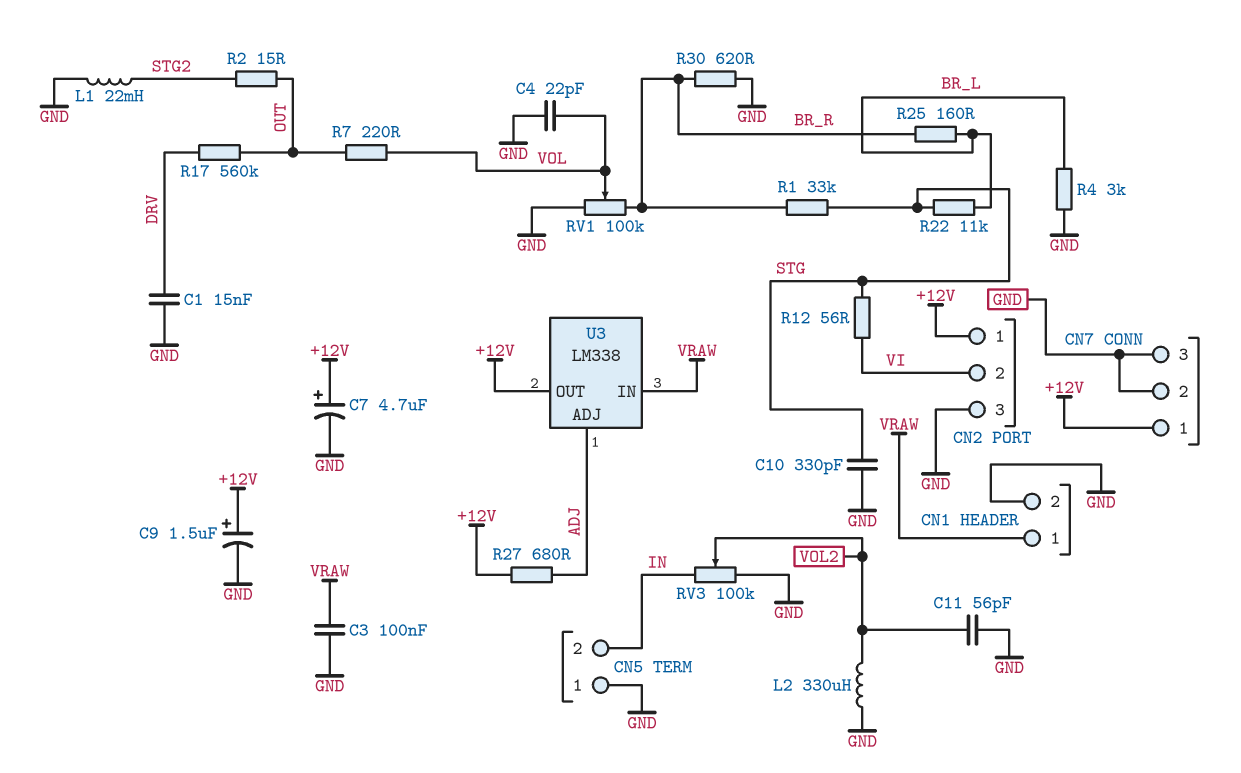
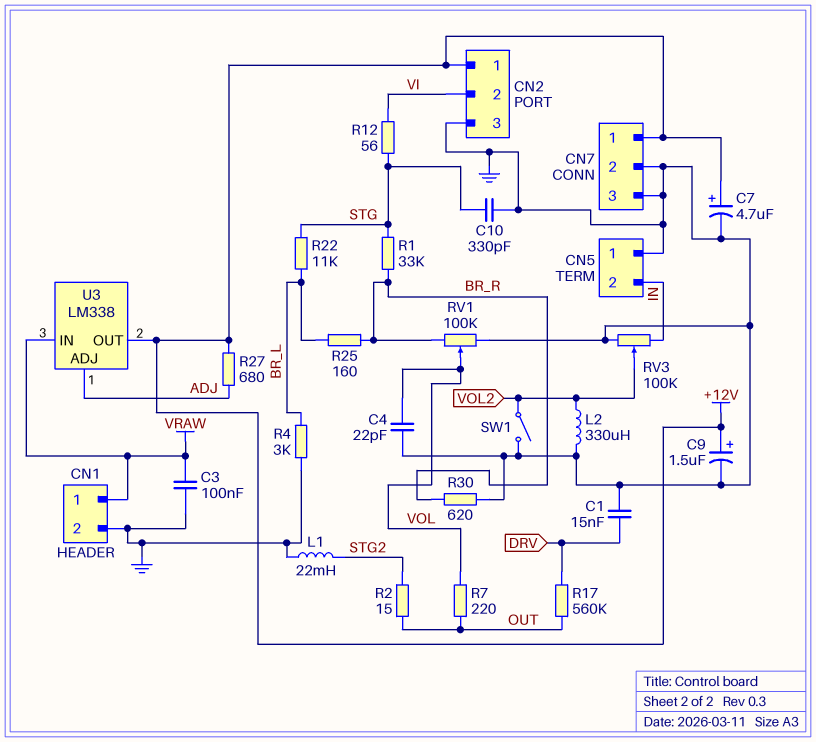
C11: 56pF (GND, VOL2) -> none
SW1: none -> switch (GND, VOL2)

